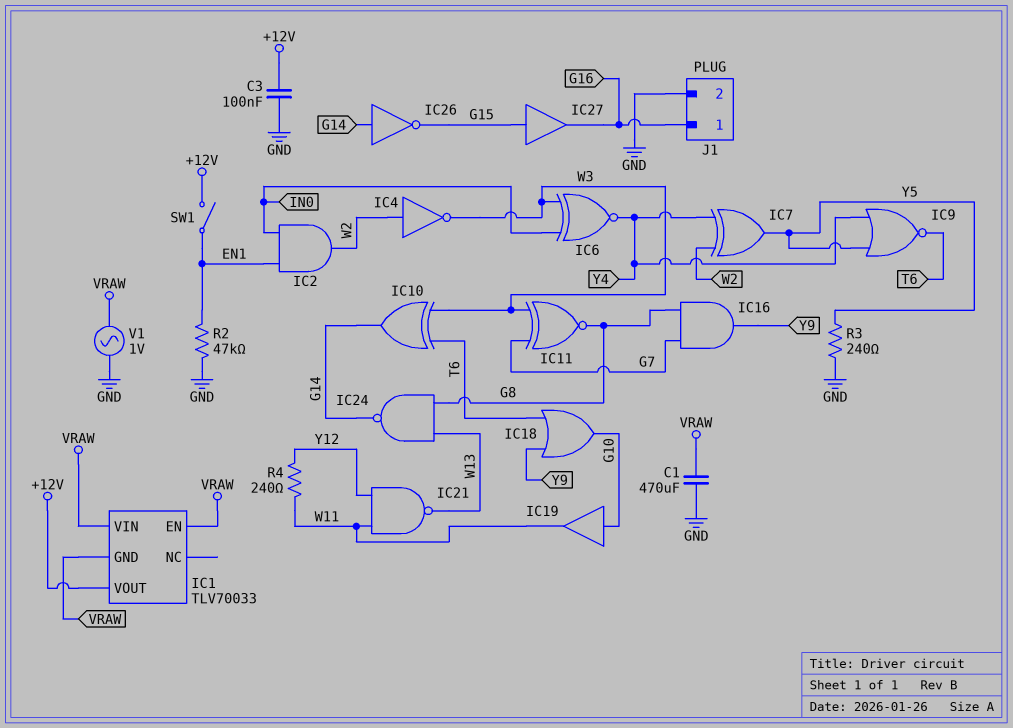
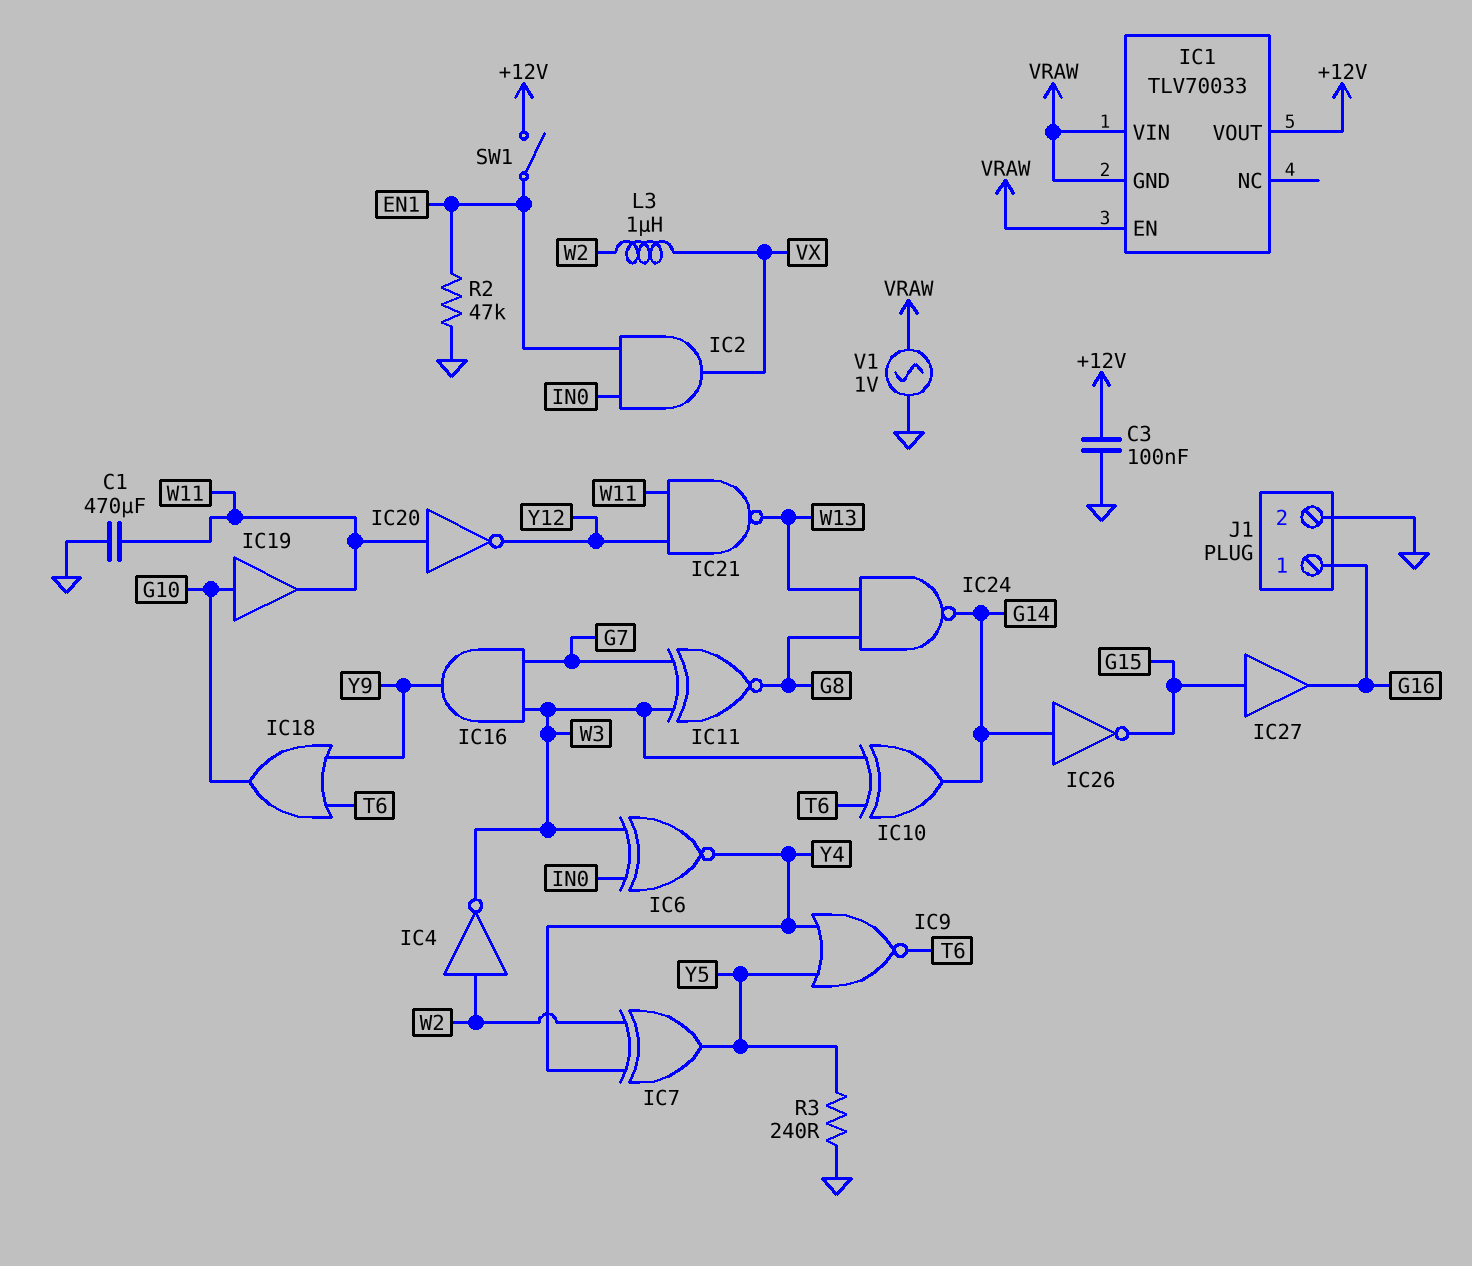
C1: 470uF (GND, VRAW) -> 470uF (GND, W11)
IC2: AND (in EN1, in IN0, out W2) -> AND (in EN1, in IN0, out VX)
IC16: AND (in G7, in G8, out Y9) -> AND (in G7, in W3, out Y9)
IC20: none -> NOT (in W11, out Y12)
L3: none -> 1uH (VX, W2)
R4: 240 (W11, Y12) -> none

